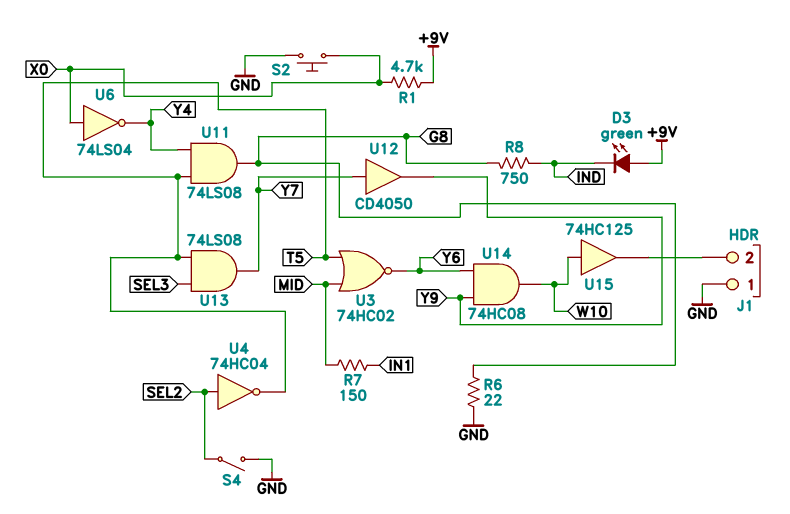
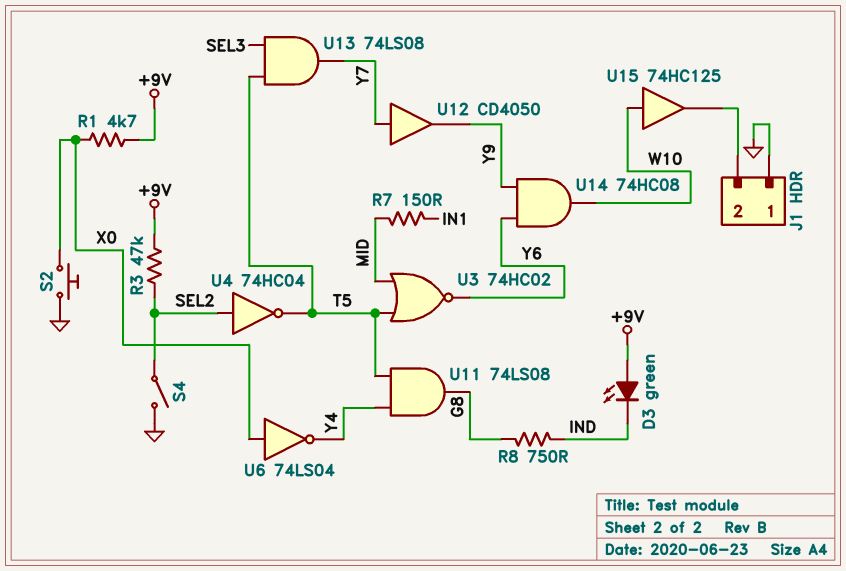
R3: none -> 47k (+9V, SEL2)
R6: 22 (G8, GND) -> none

